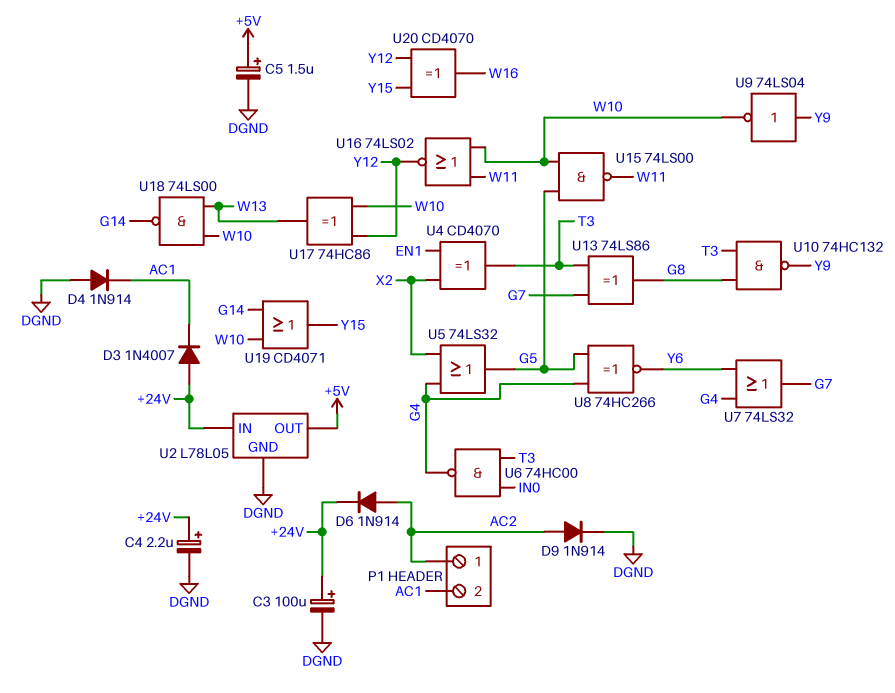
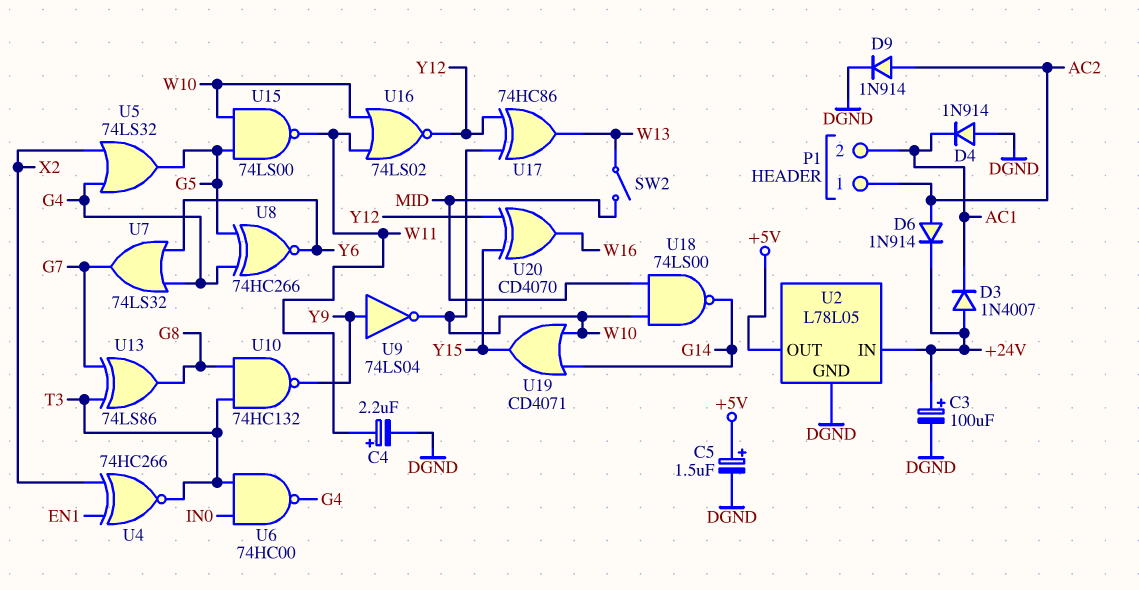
C4: 2.2uF (plus +24V, minus DGND) -> 2.2uF (plus W11, minus DGND)
SW2: none -> switch (MID, W13)
U4: XOR CD4070 (in EN1, in X2, out T3) -> XNOR 74HC266 (in EN1, in X2, out T3)
U18: NAND 74LS00 (in W10, in W13, out G14) -> NAND 74LS00 (in MID, in W10, out G14)

